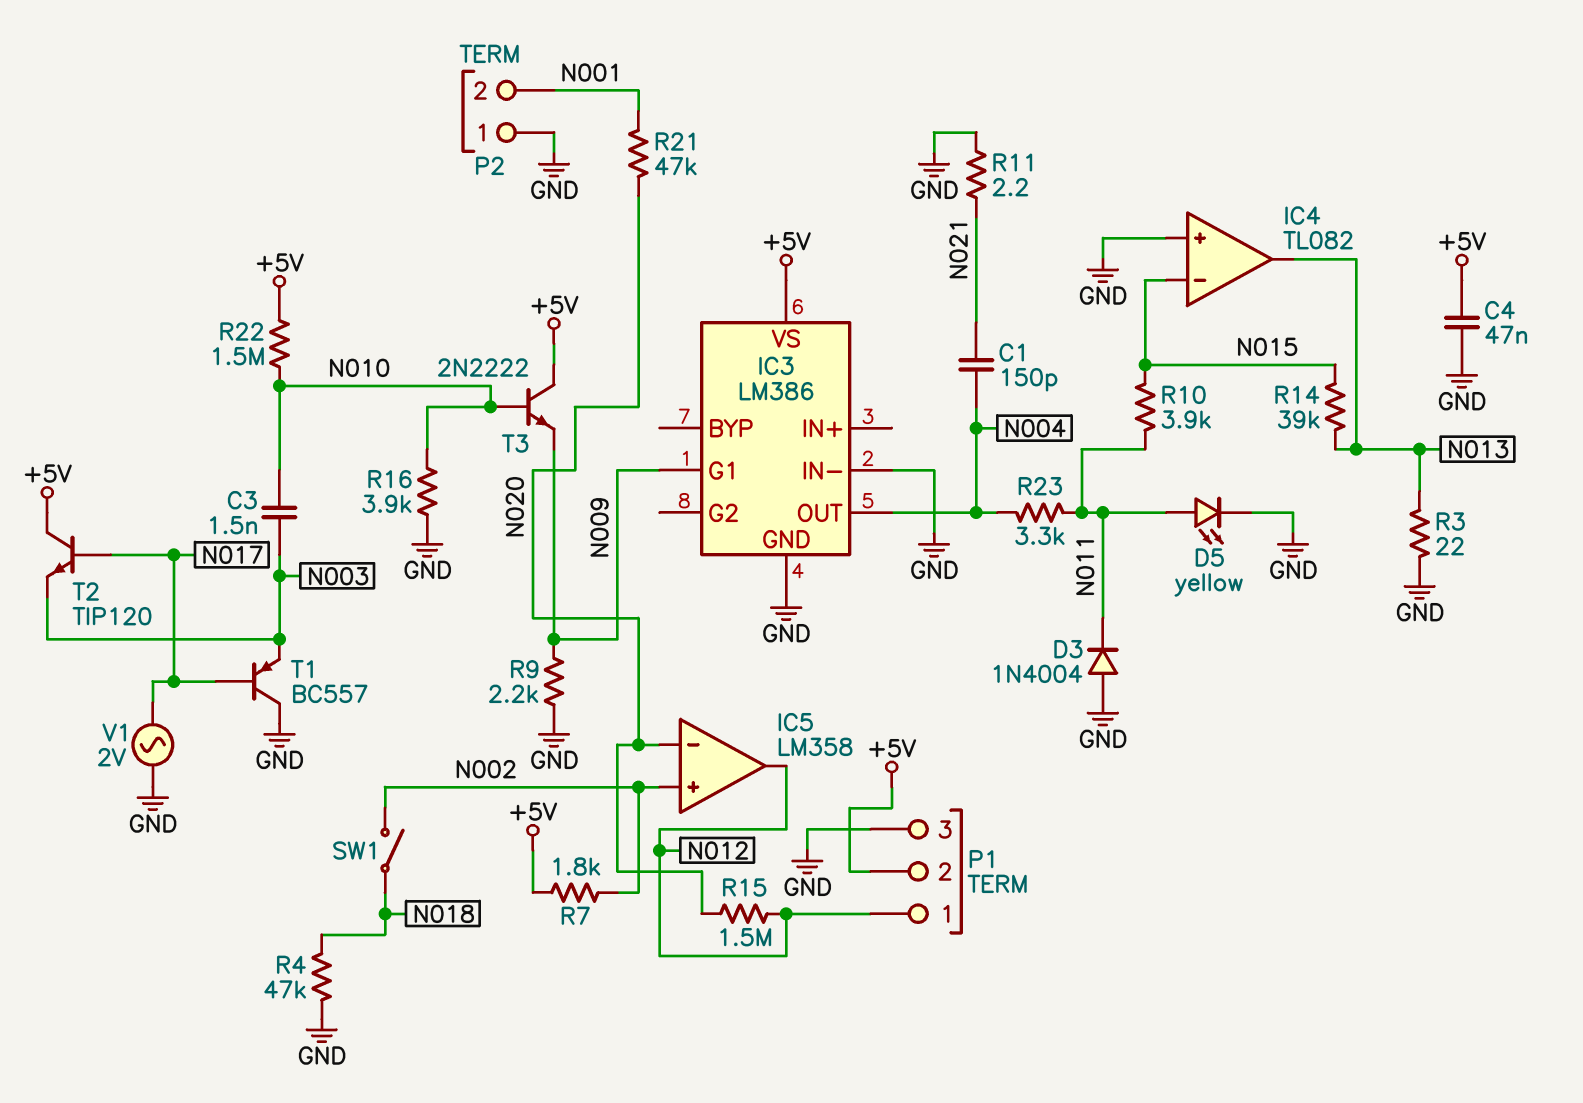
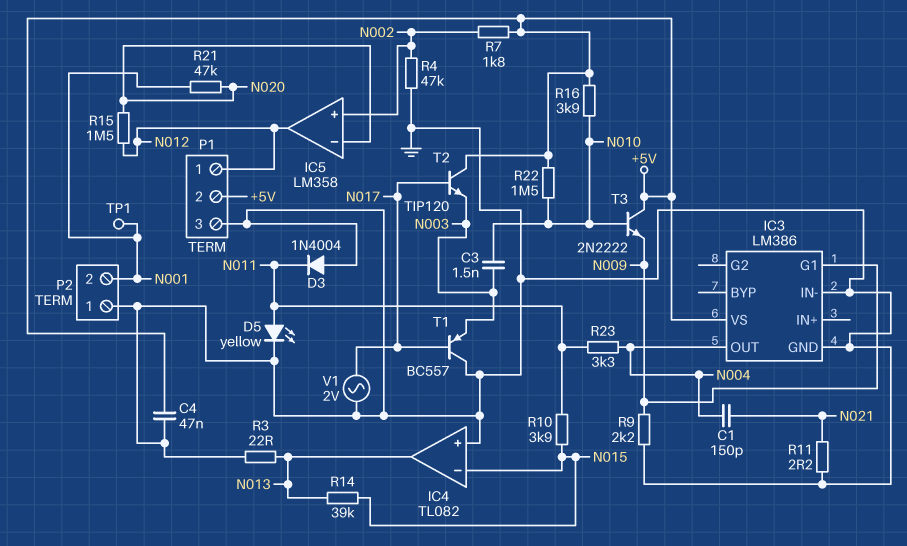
R4: 47k (GND, N018) -> 47k (GND, N002)
R16: 3.9k (GND, N010) -> 3.9k (+5V, N010)
SW1: switch (N002, N018) -> none
TP1: none -> test point (N001)

